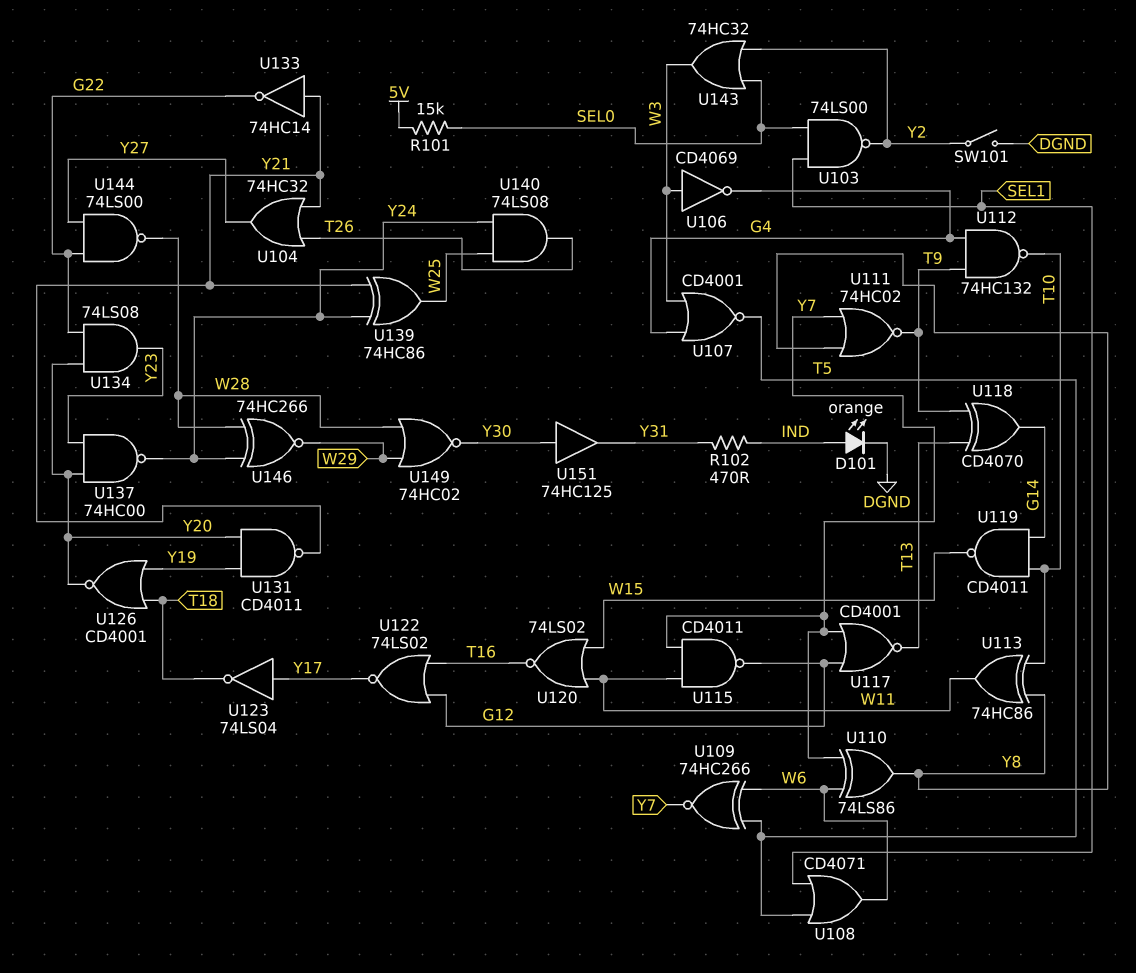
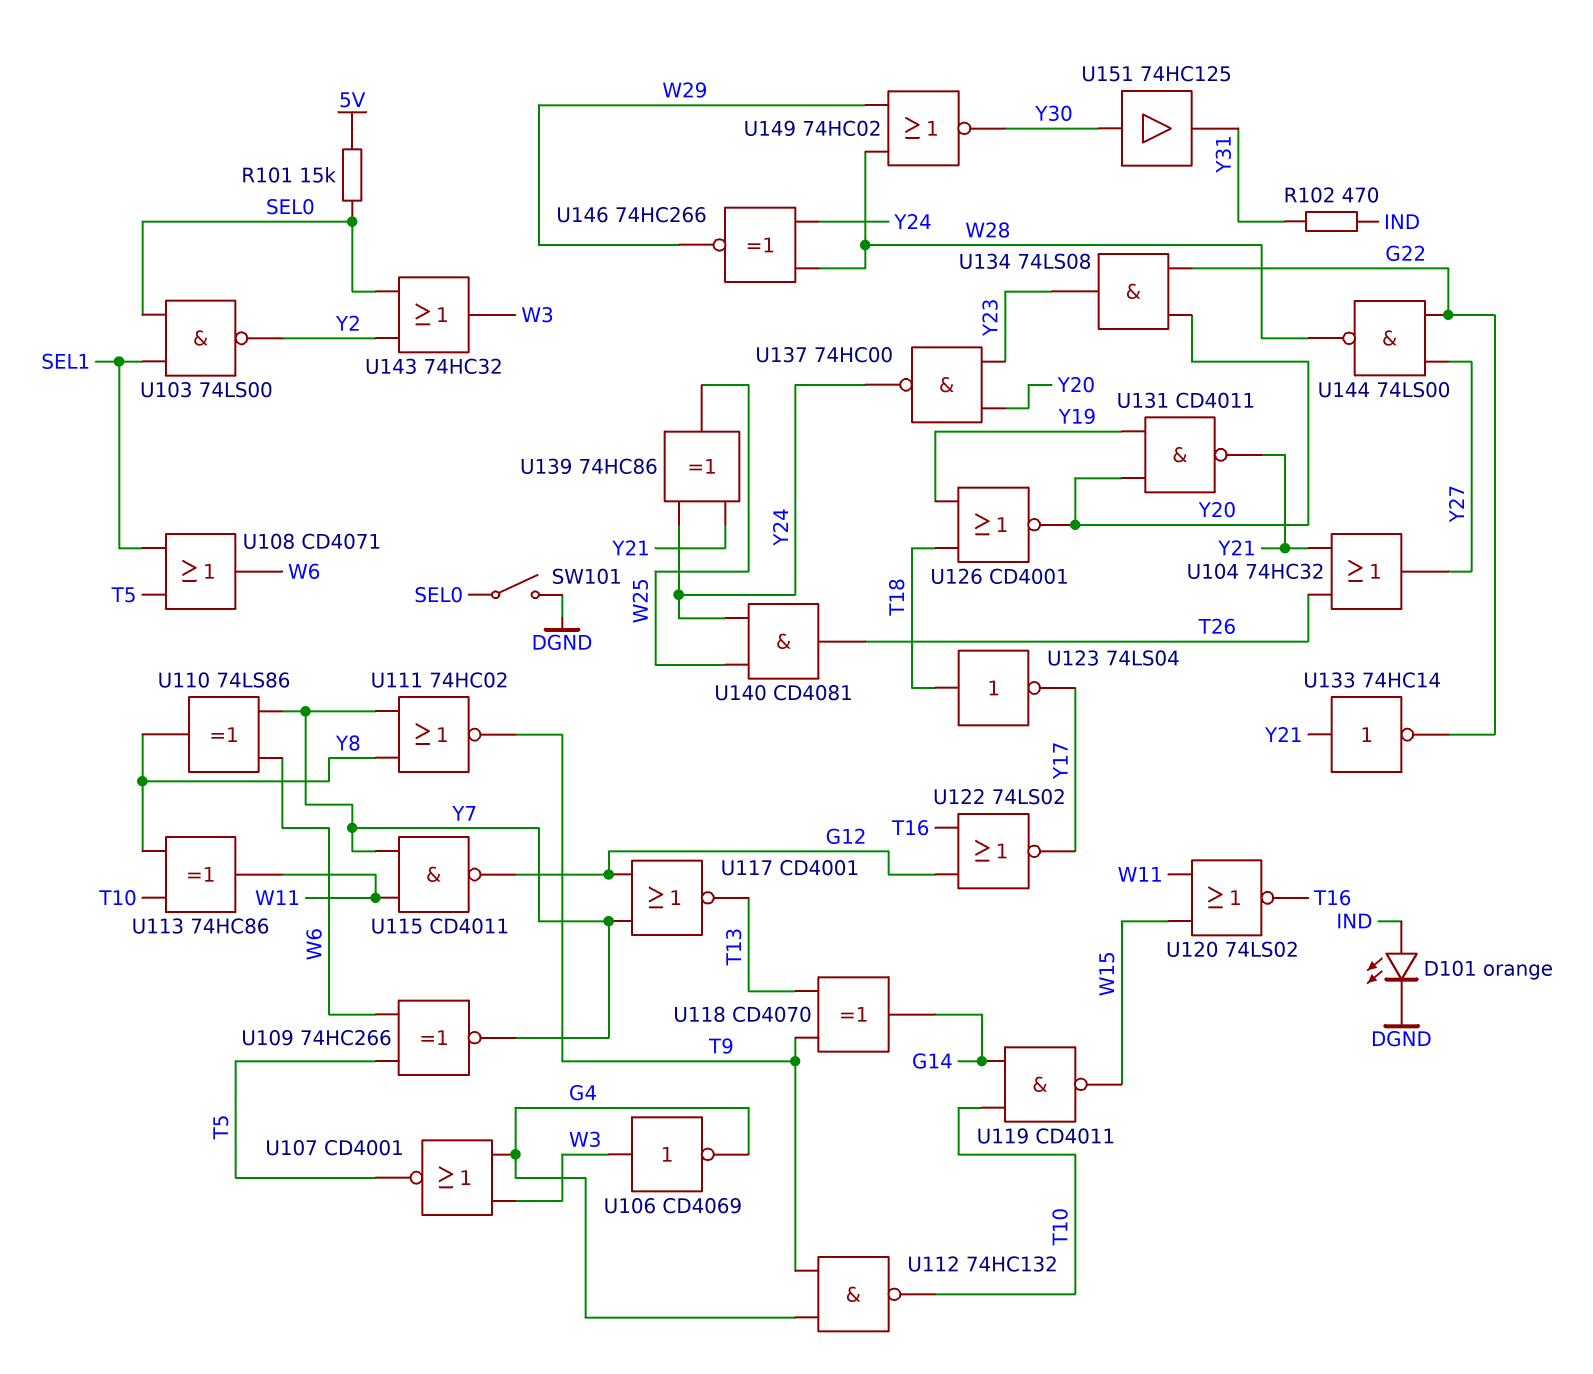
SW101: switch (DGND, Y2) -> switch (DGND, SEL0)
U123: NOT 74LS04 (in Y17, out T18) -> NOT 74LS04 (in T18, out Y17)
U140: AND 74LS08 (in W25, in Y24, out T26) -> AND CD4081 (in W25, in Y24, out T26)

